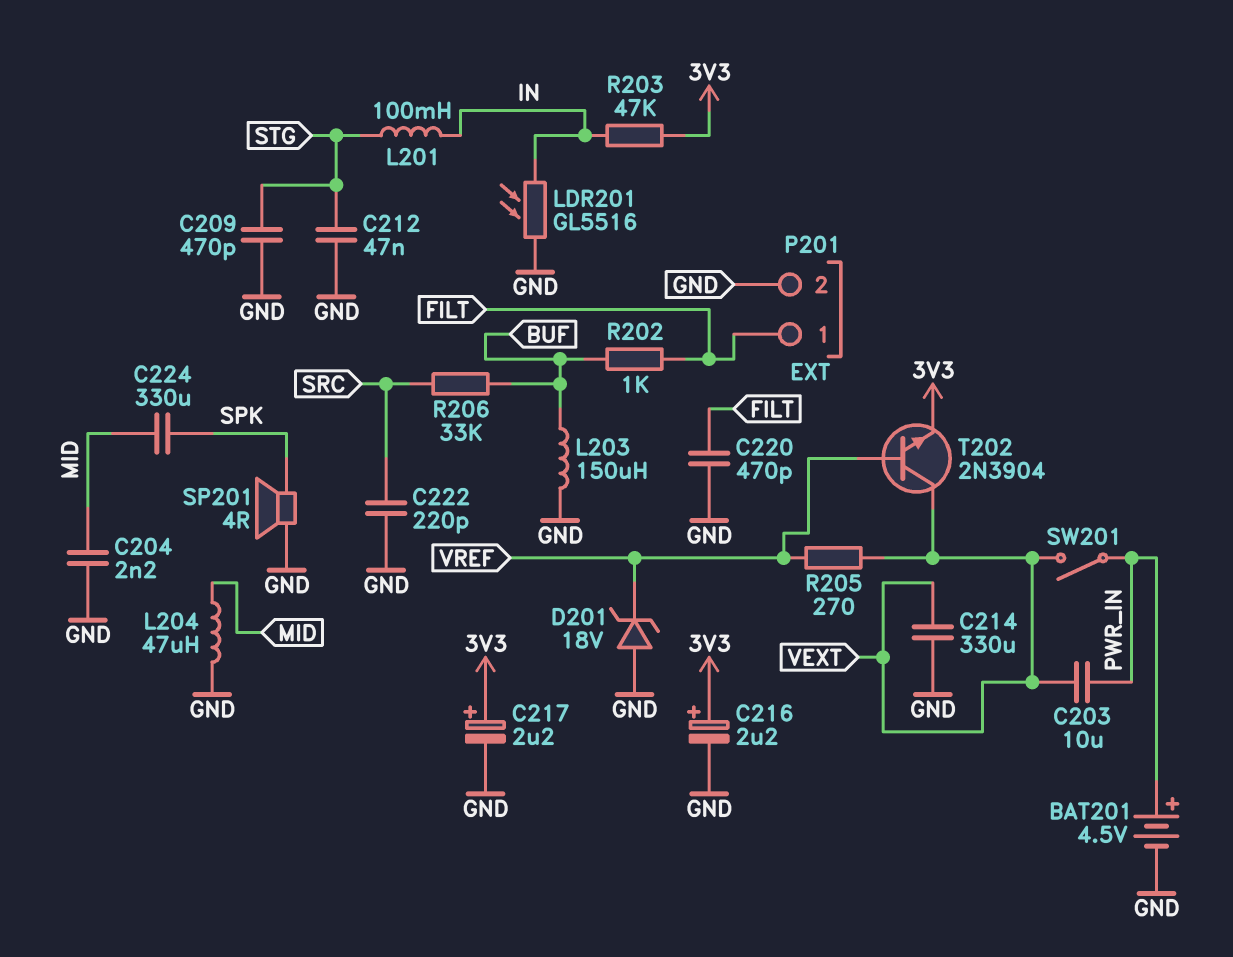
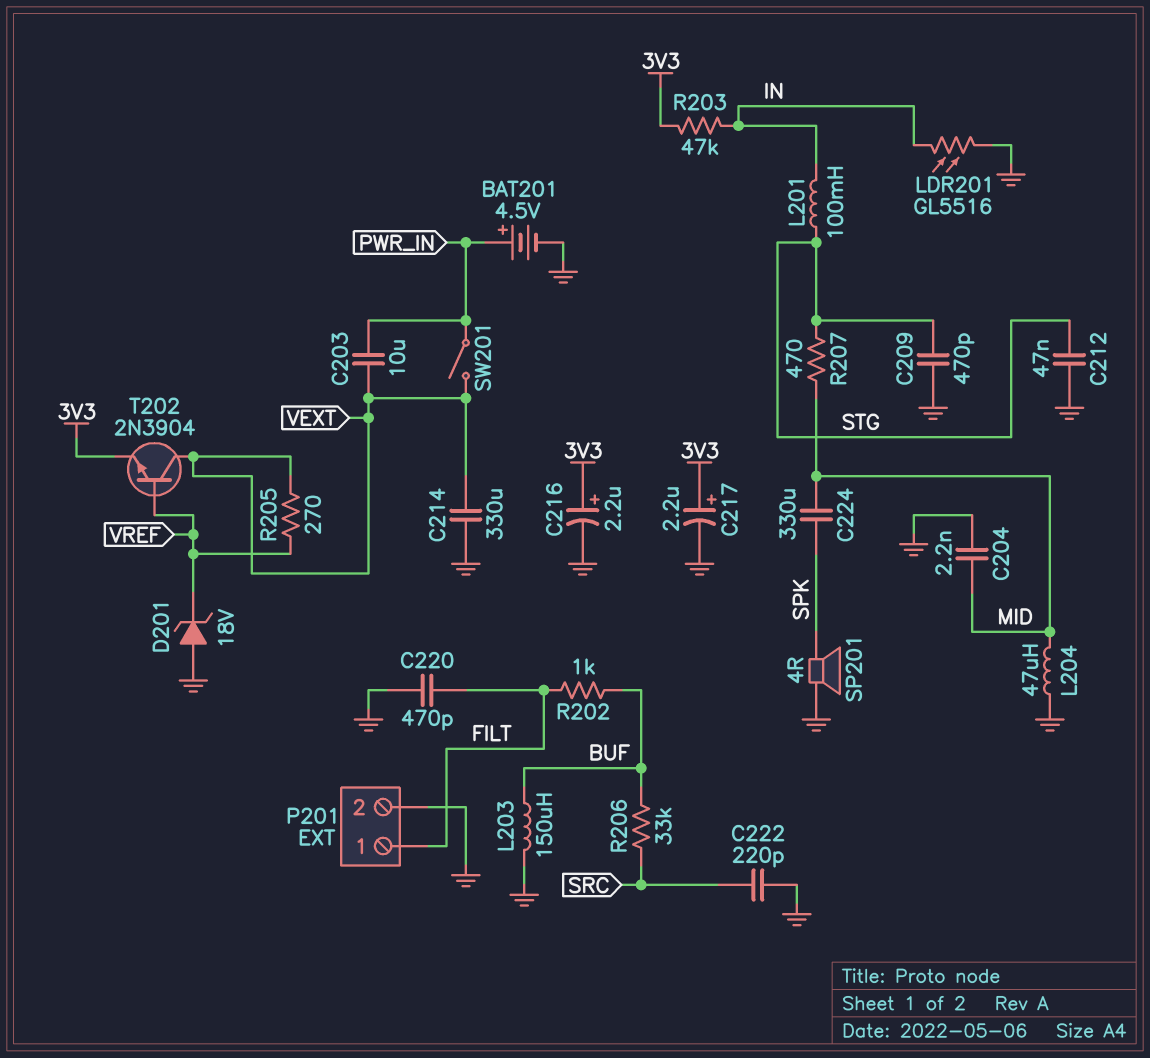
R207: none -> 470 (MID, STG)

